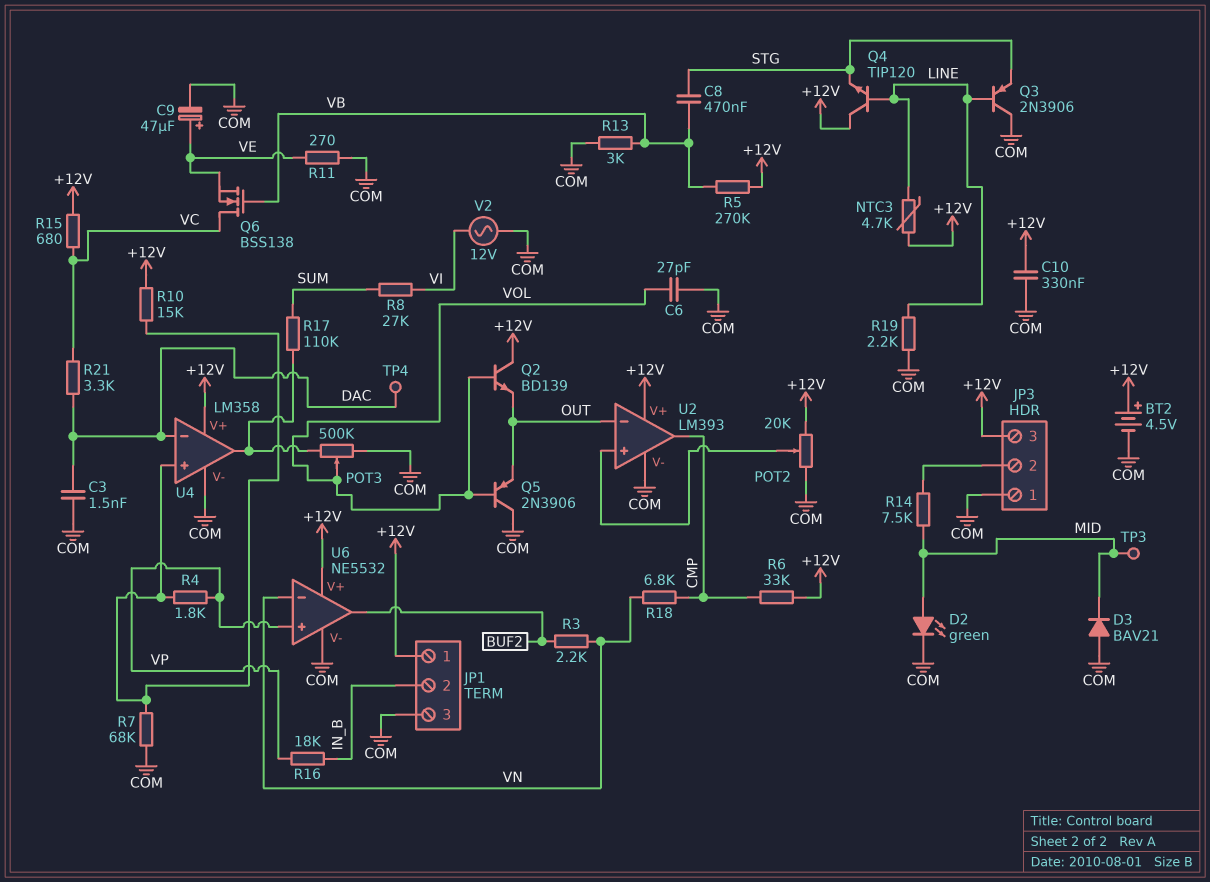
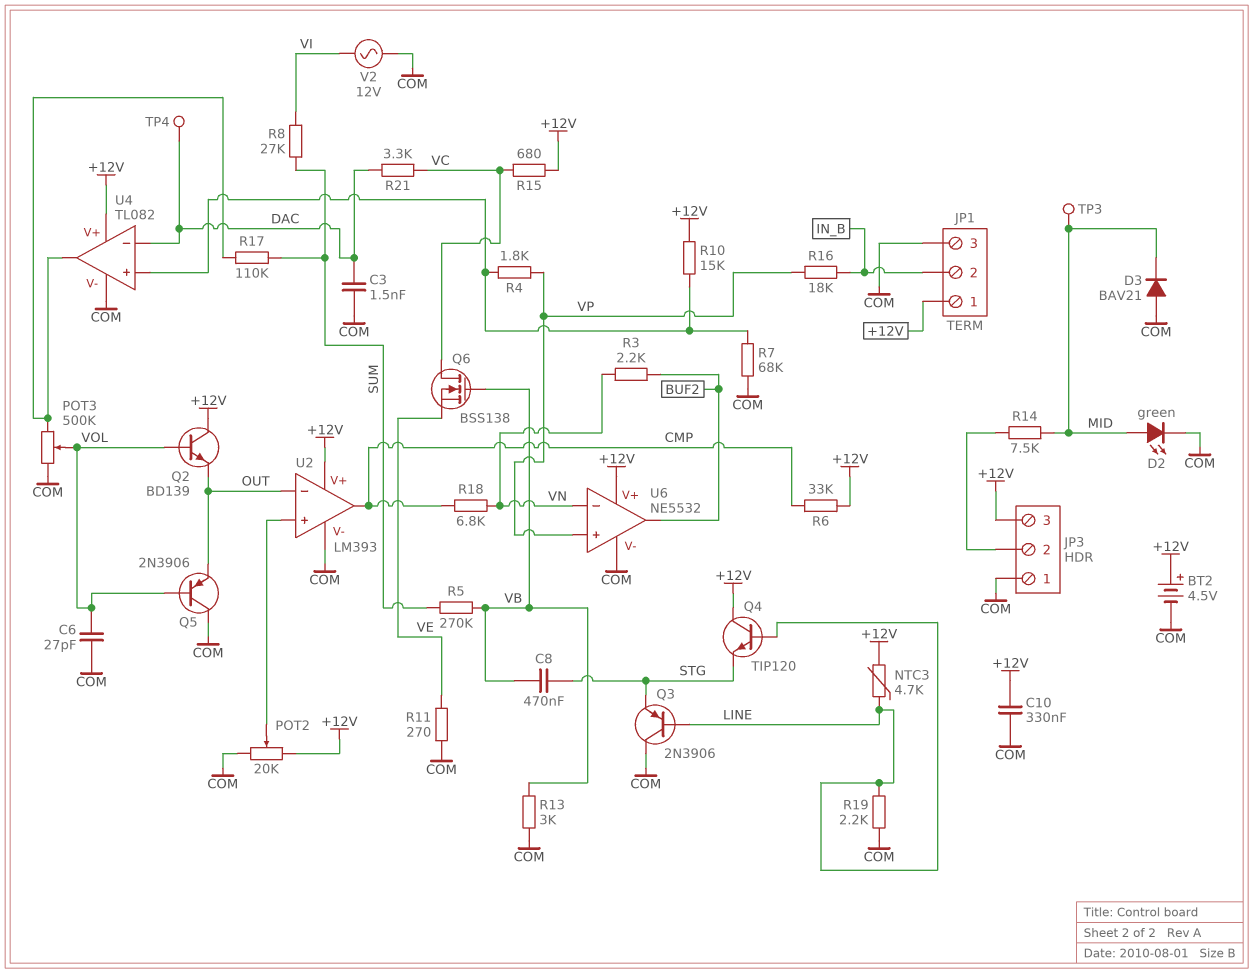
C9: 47uF (plus VE, minus COM) -> none
R5: 270k (+12V, VB) -> 270k (SUM, VB)
U4: LM358 -> TL082

